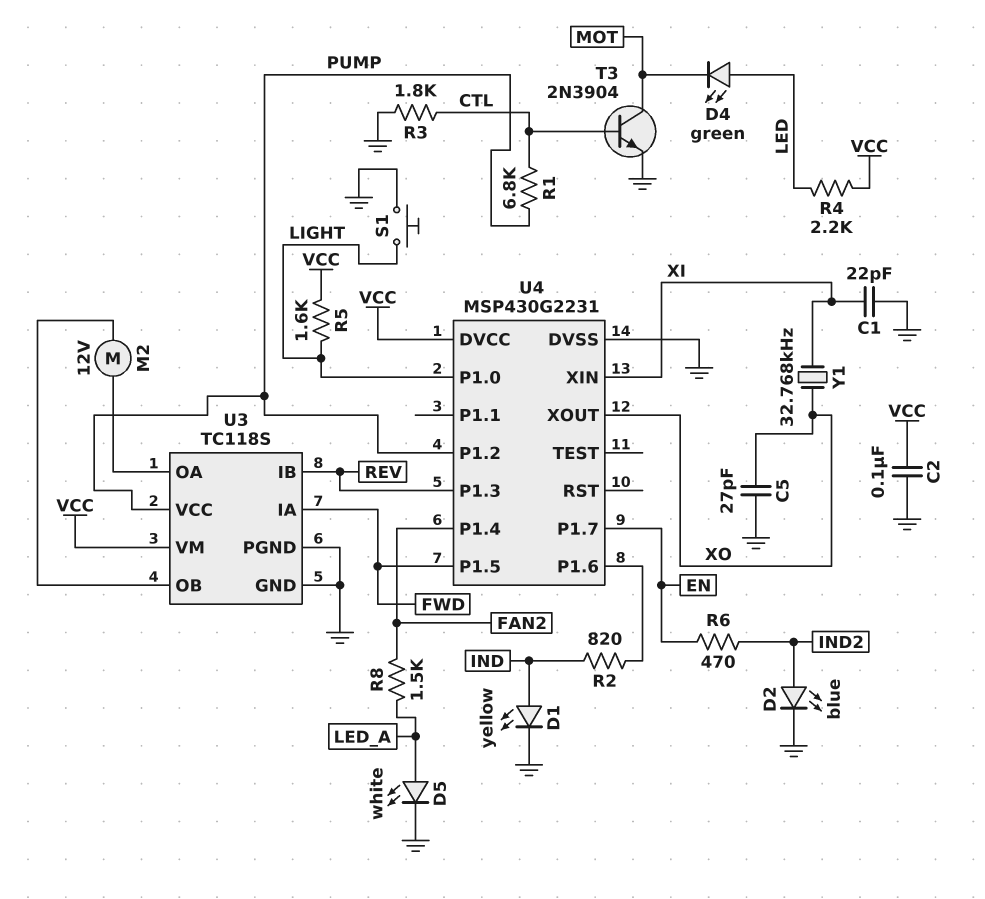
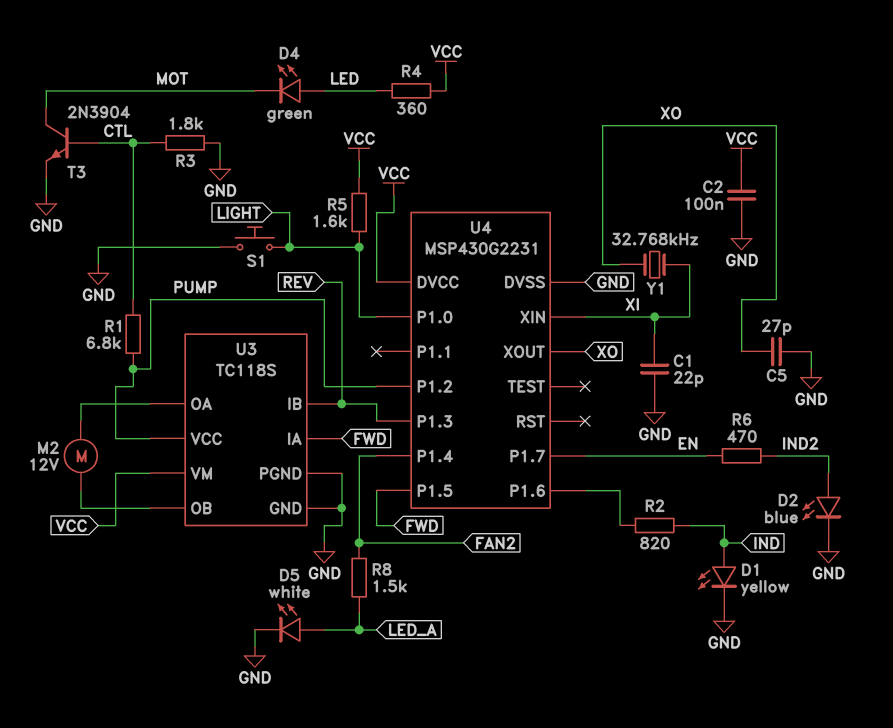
R4: 2.2k (LED, VCC) -> 360 (LED, VCC)

